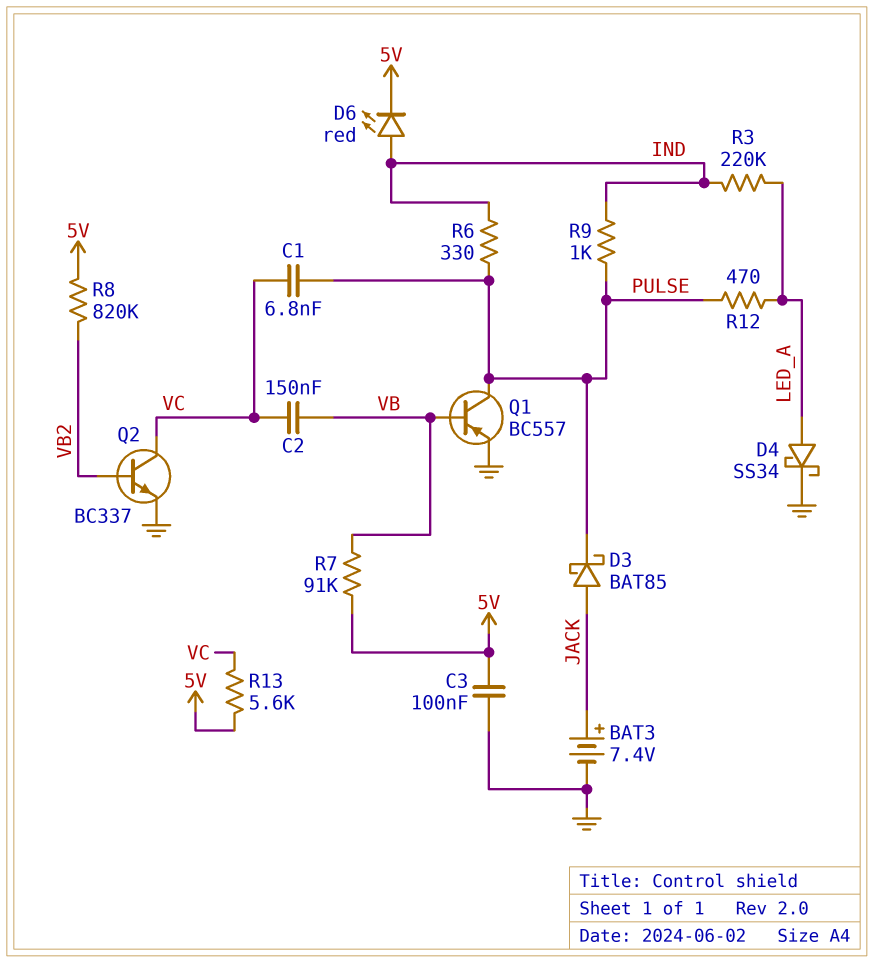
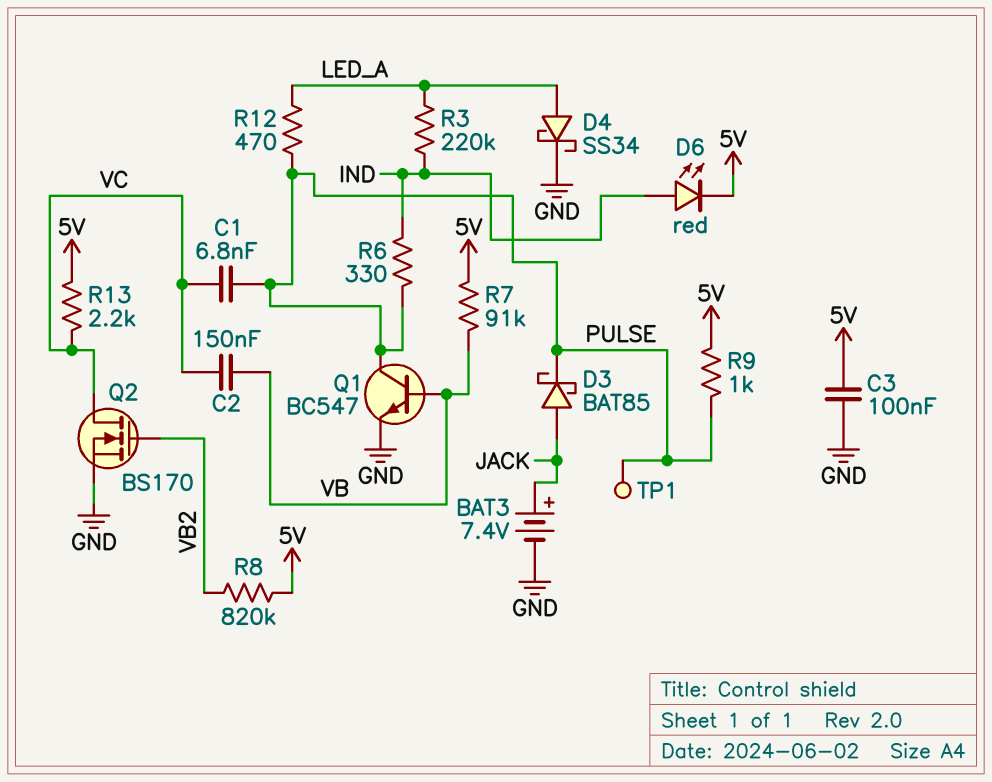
Q1: PNP BC557 (B VB, C PULSE, E GND) -> NPN BC547 (B VB, C PULSE, E GND)
Q2: NPN BC337 (B VB2, C VC, E GND) -> NMOS BS170 (G VB2, D VC, S GND)
R9: 1k (IND, PULSE) -> 1k (5V, PULSE)
R13: 5.6k (5V, VC) -> 2.2k (5V, VC)
TP1: none -> test point (PULSE)

